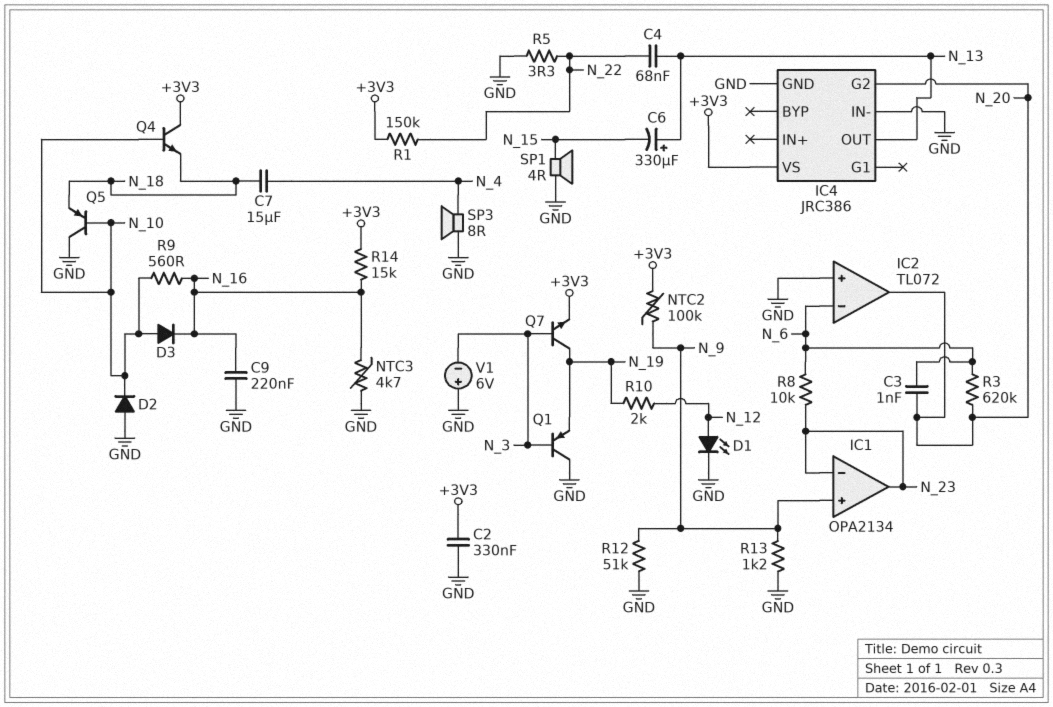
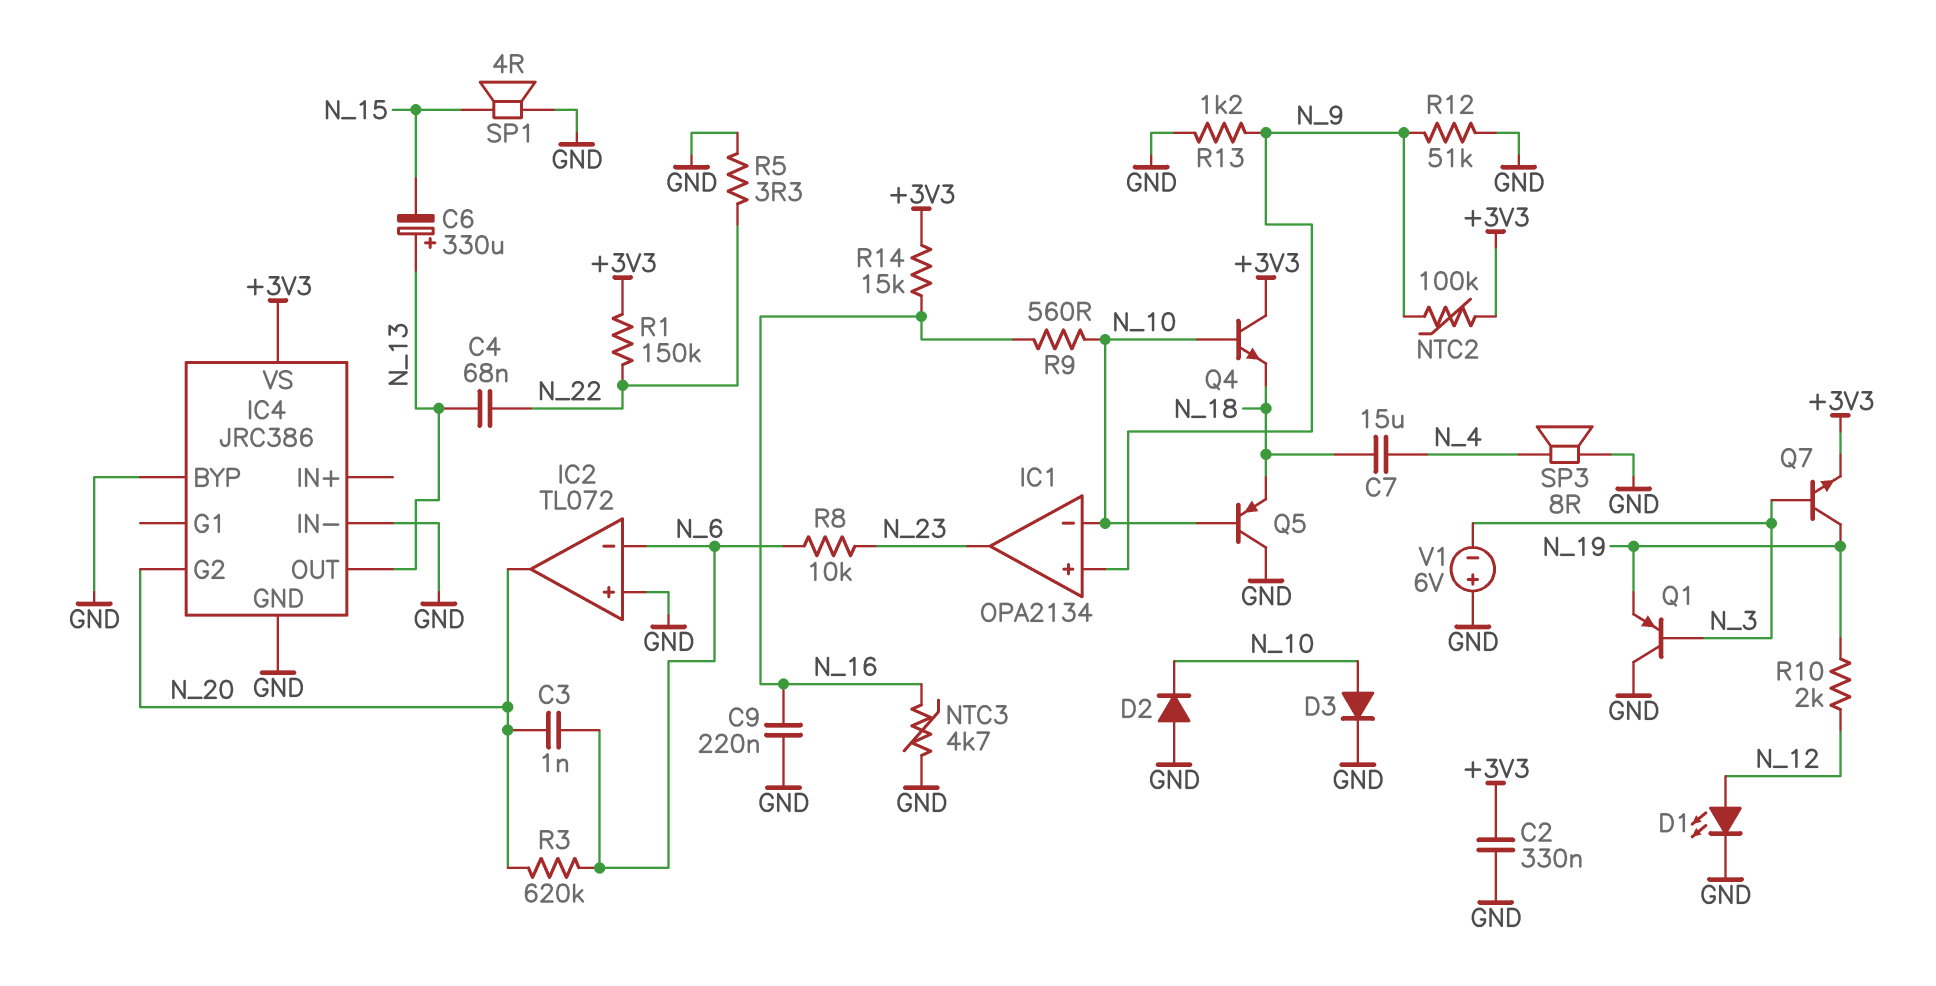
D3: diode (A N_10, K N_16) -> diode (A N_10, K GND)
IC1 pin in-: N_23 -> N_10
IC4 pin BYP: none -> GND

